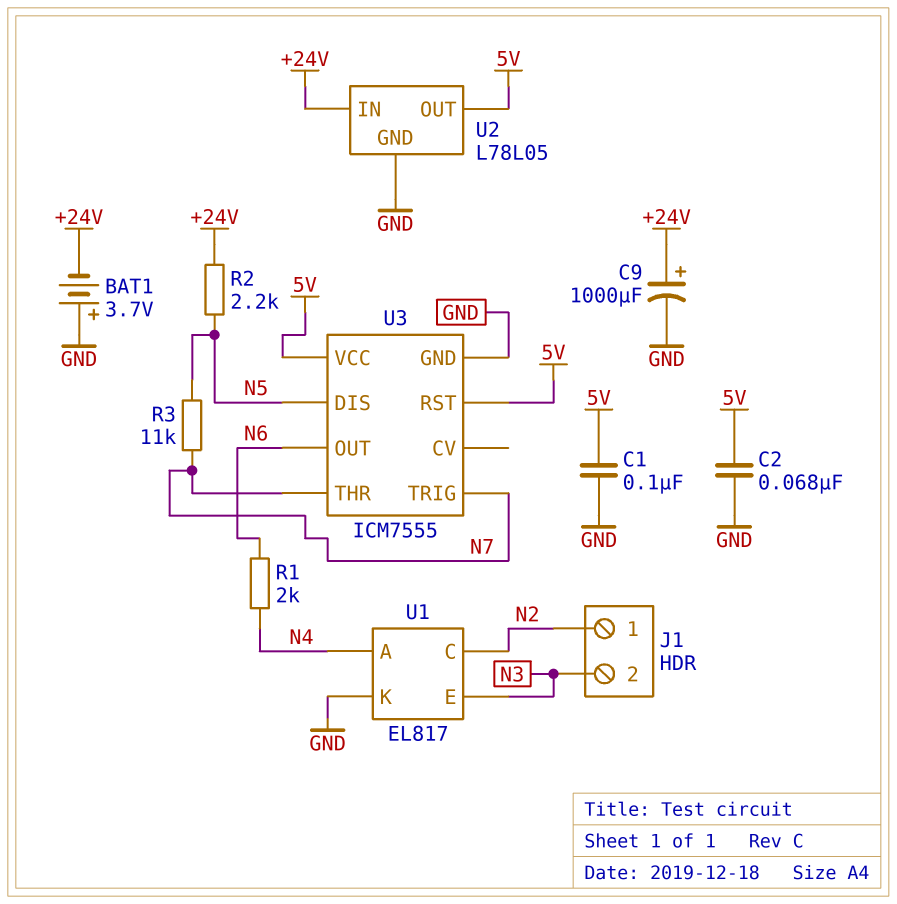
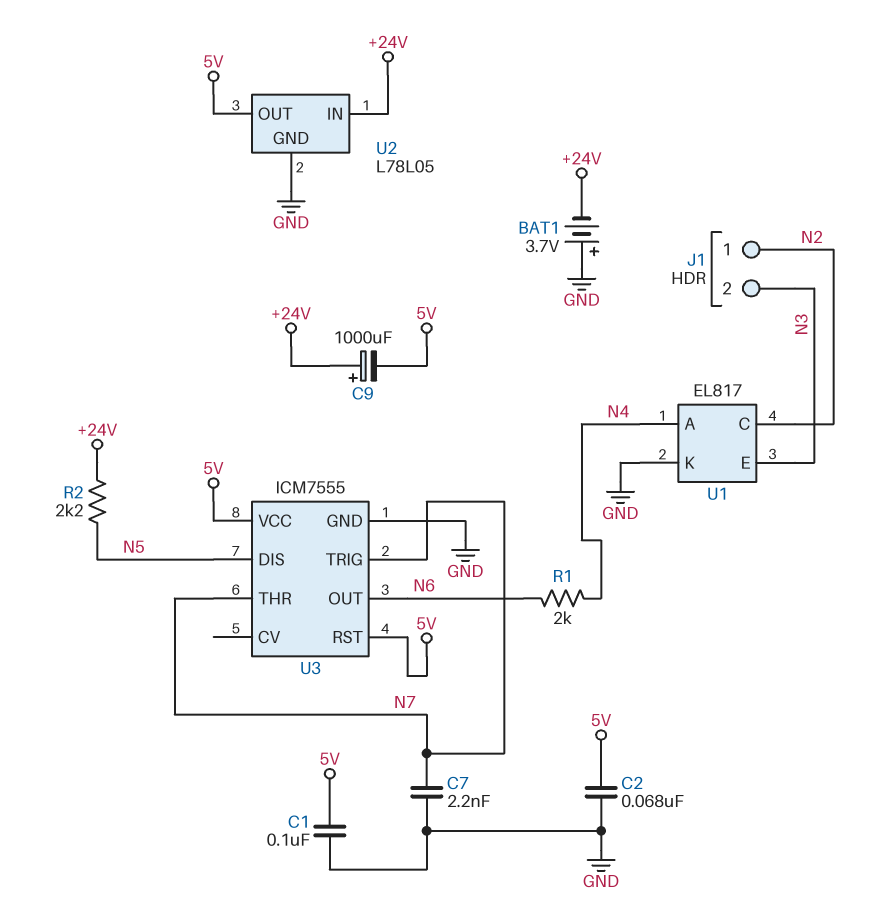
C7: none -> 2.2nF (GND, N7)
C9: 1000uF (plus +24V, minus GND) -> 1000uF (plus +24V, minus 5V)
R3: 11k (N5, N7) -> none

